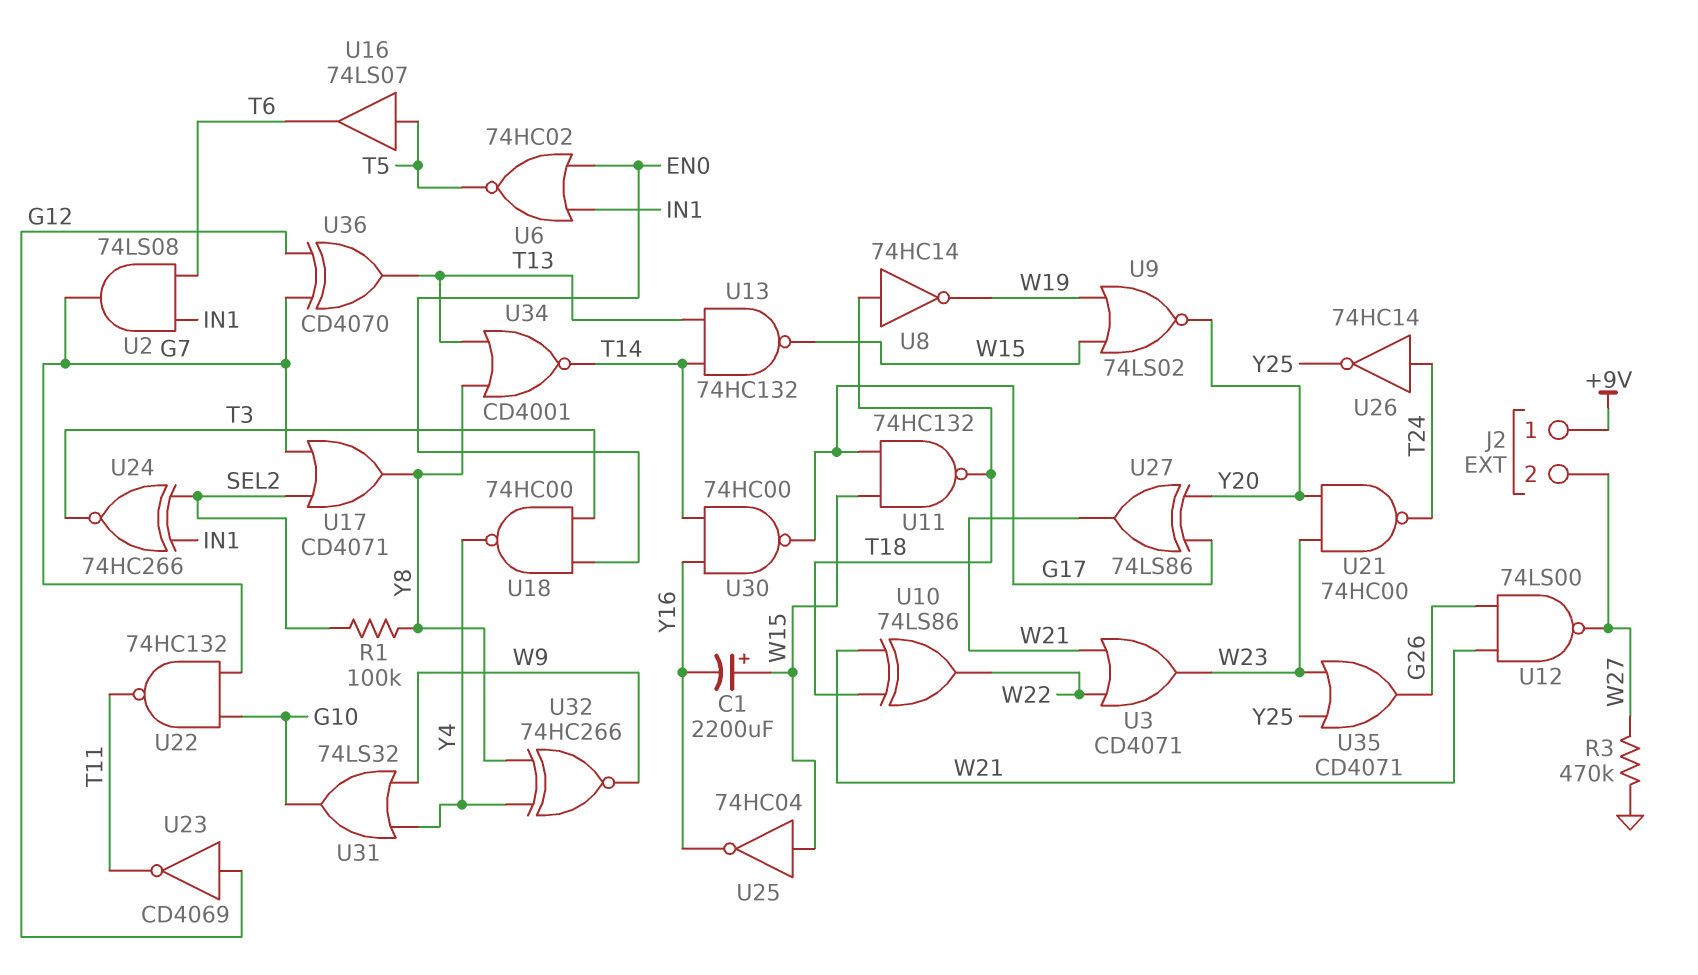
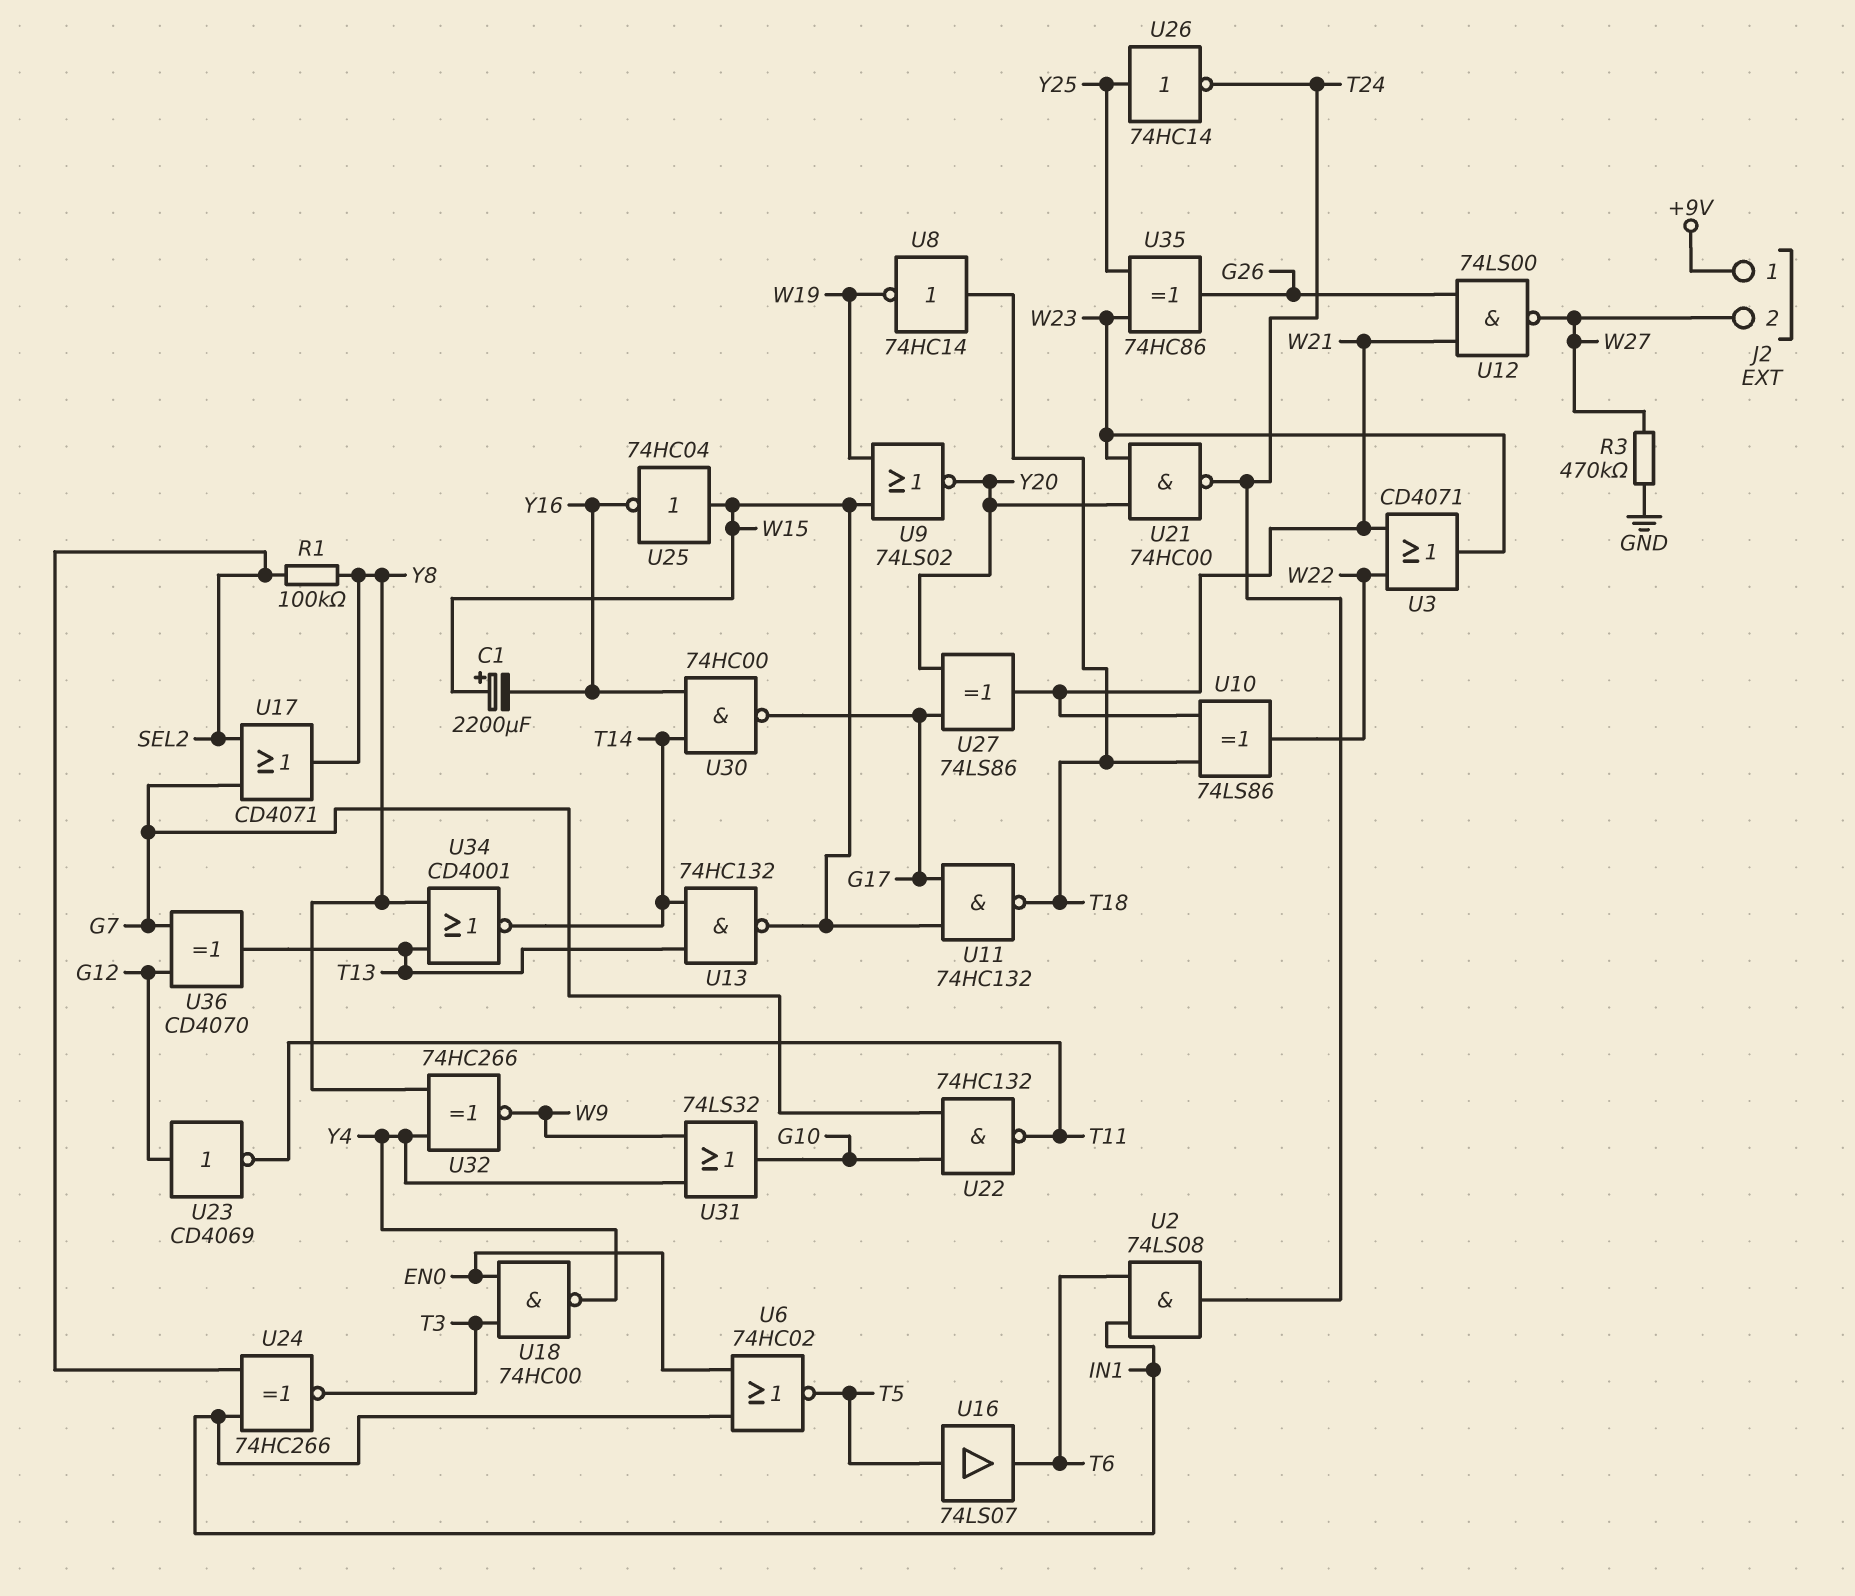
U2: AND 74LS08 (in IN1, in T6, out G7) -> AND 74LS08 (in IN1, in T6, out T24)
U26: NOT 74HC14 (in T24, out Y25) -> NOT 74HC14 (in Y25, out T24)
U35: OR CD4071 (in W23, in Y25, out G26) -> XOR 74HC86 (in W23, in Y25, out G26)

